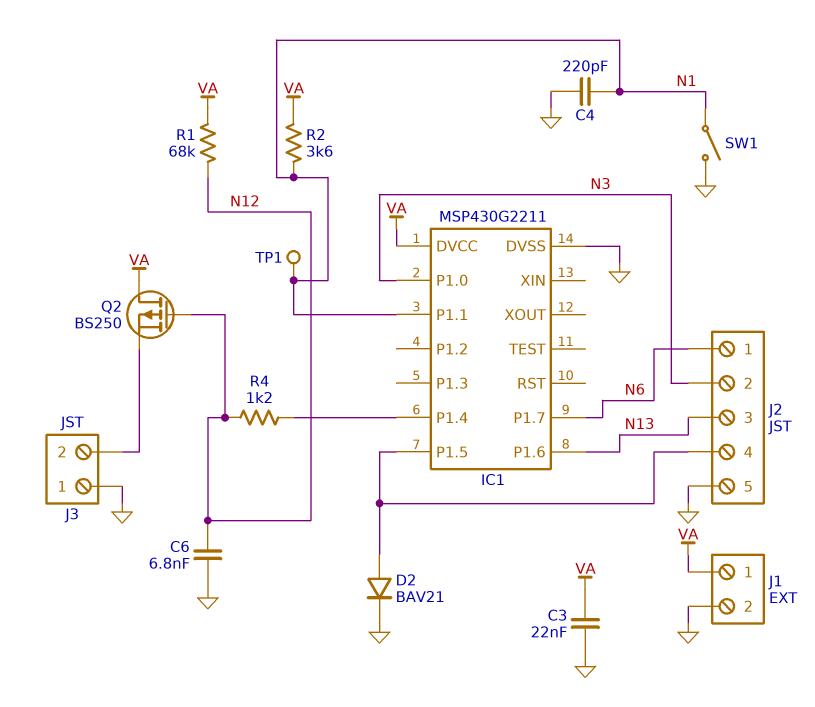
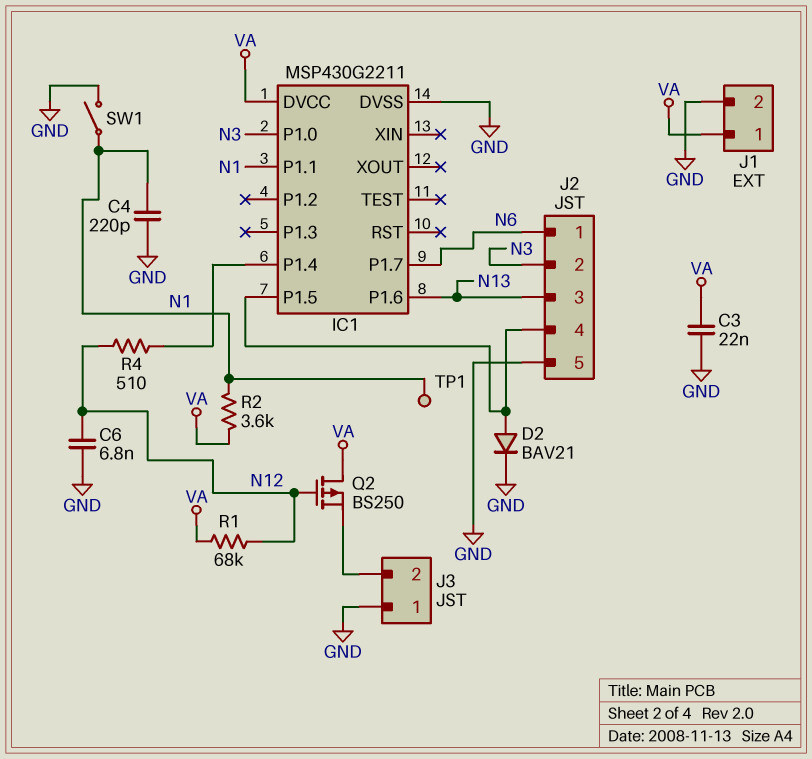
R4: 1.2k (IC1/P1.4, N12) -> 510 (IC1/P1.4, N12)

